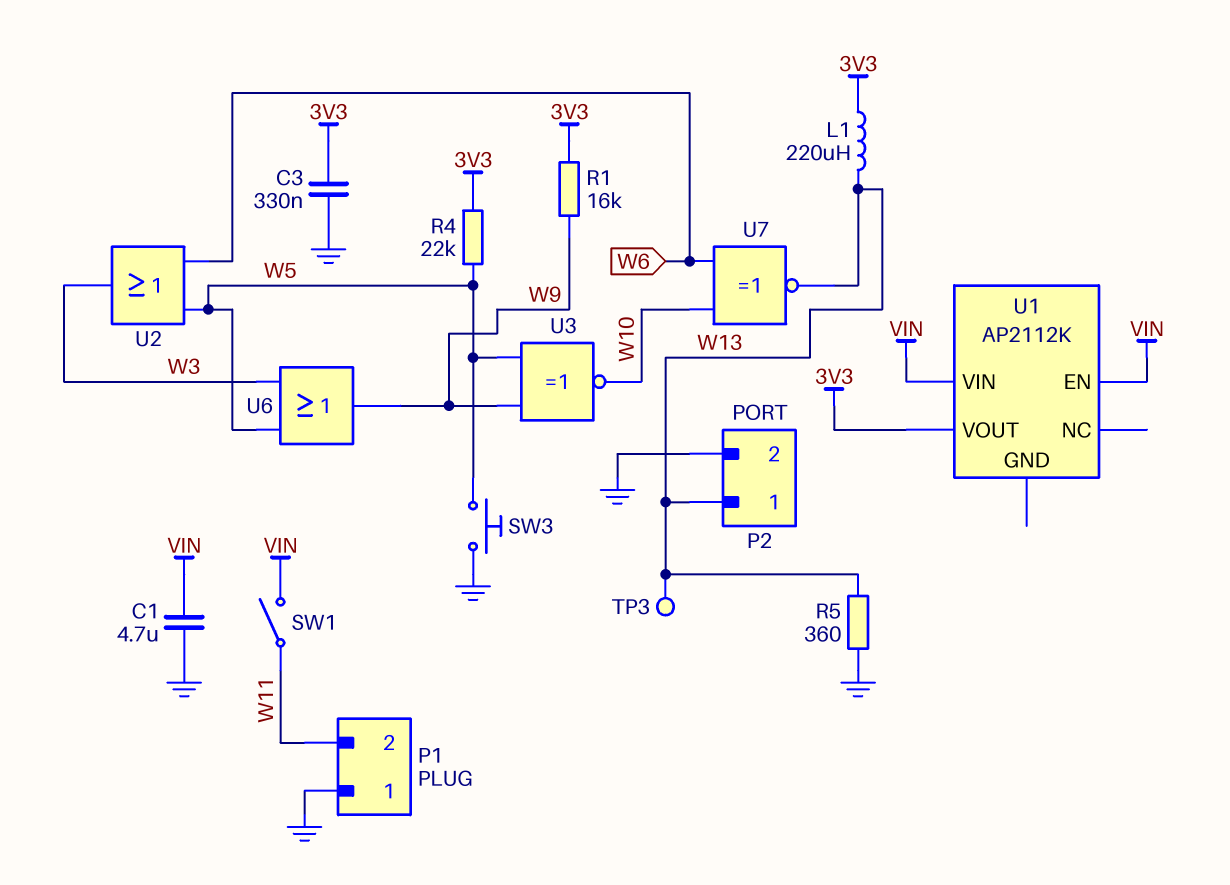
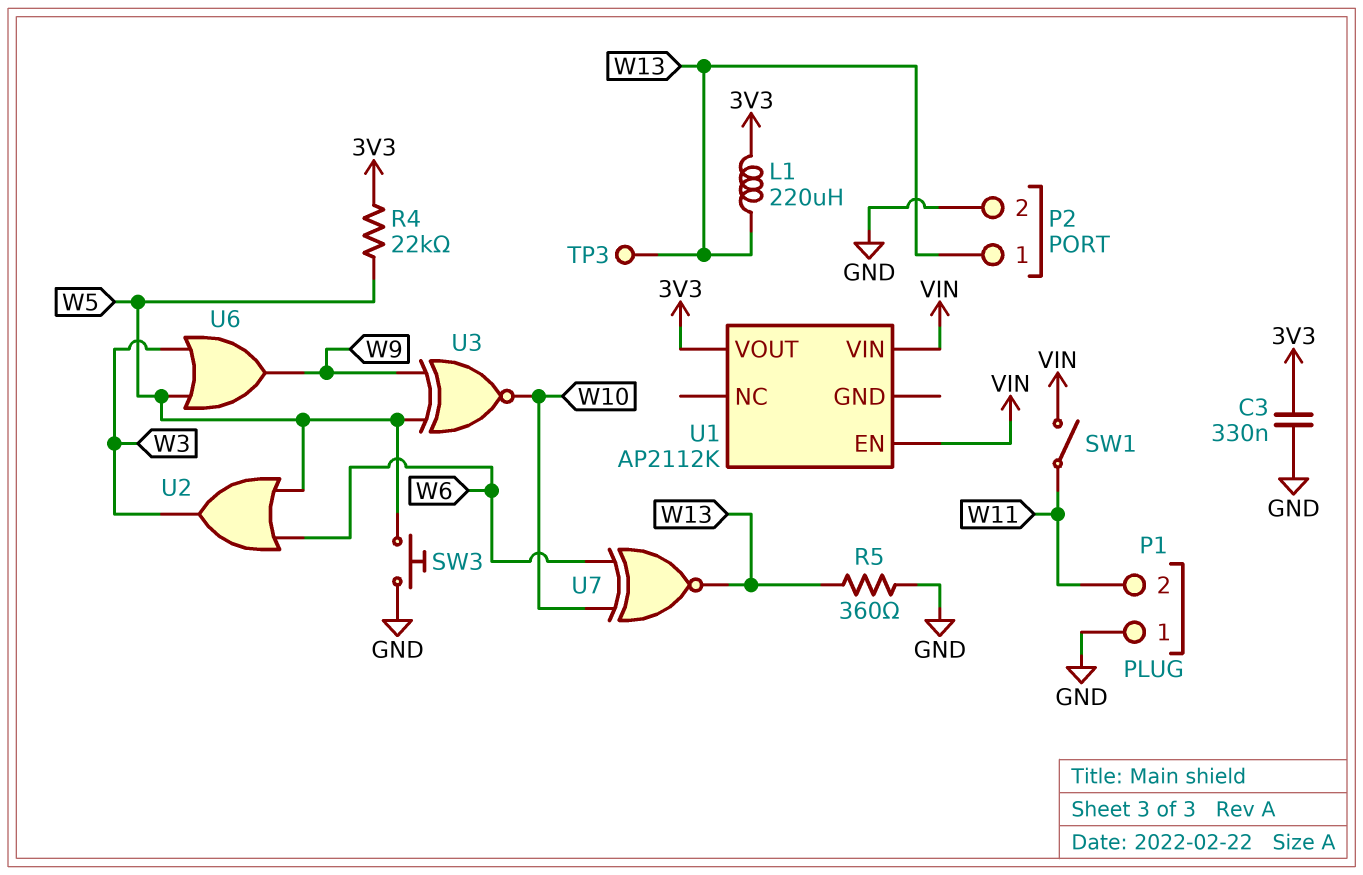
C1: 4.7uF (GND, VIN) -> none
R1: 16k (3V3, W9) -> none

